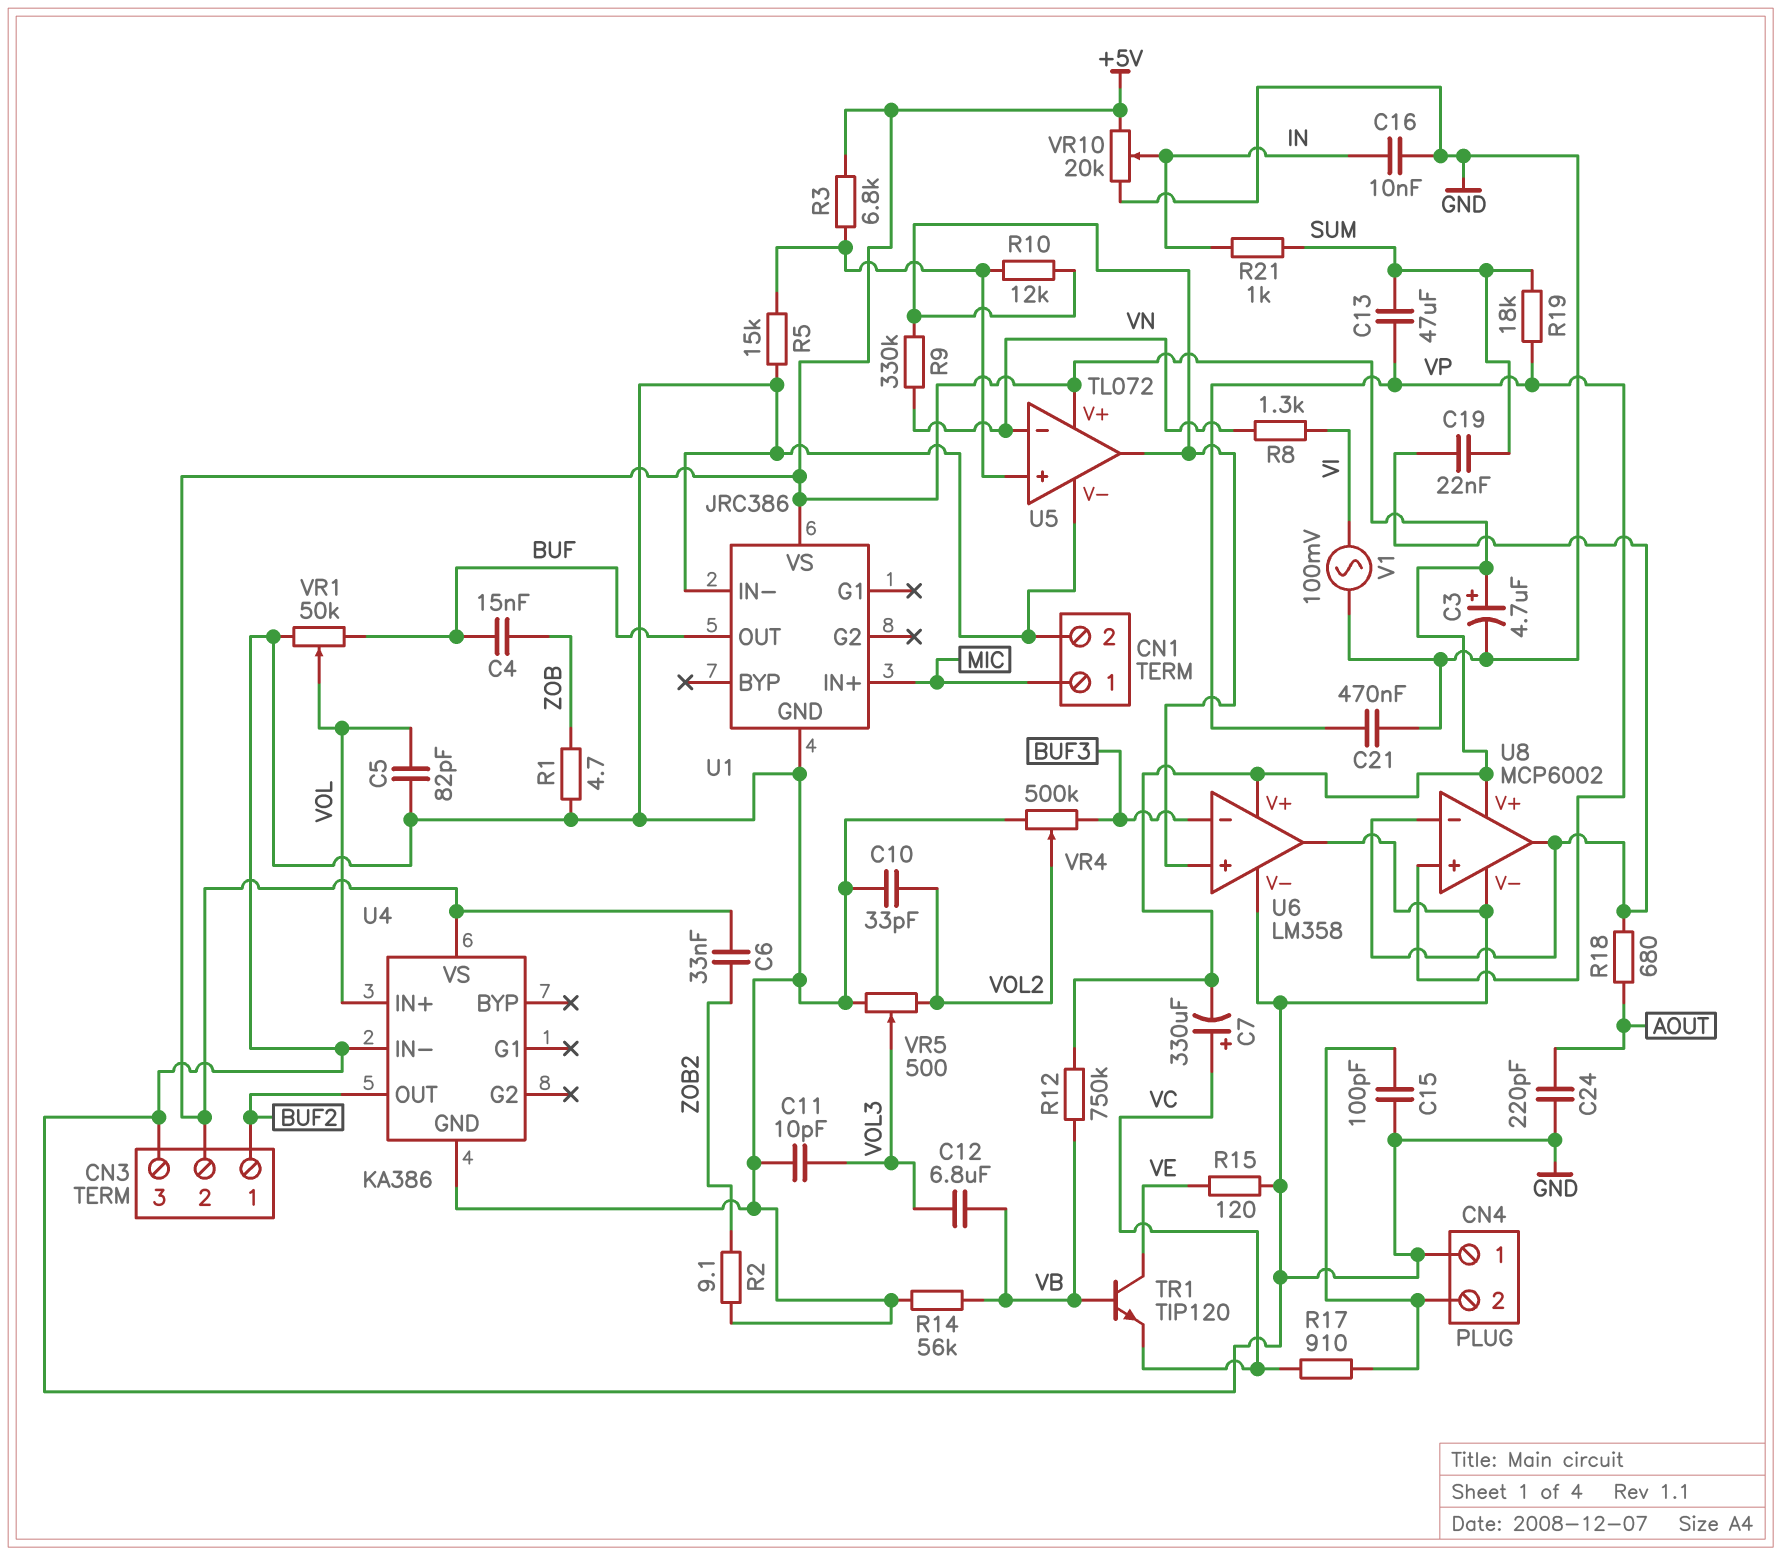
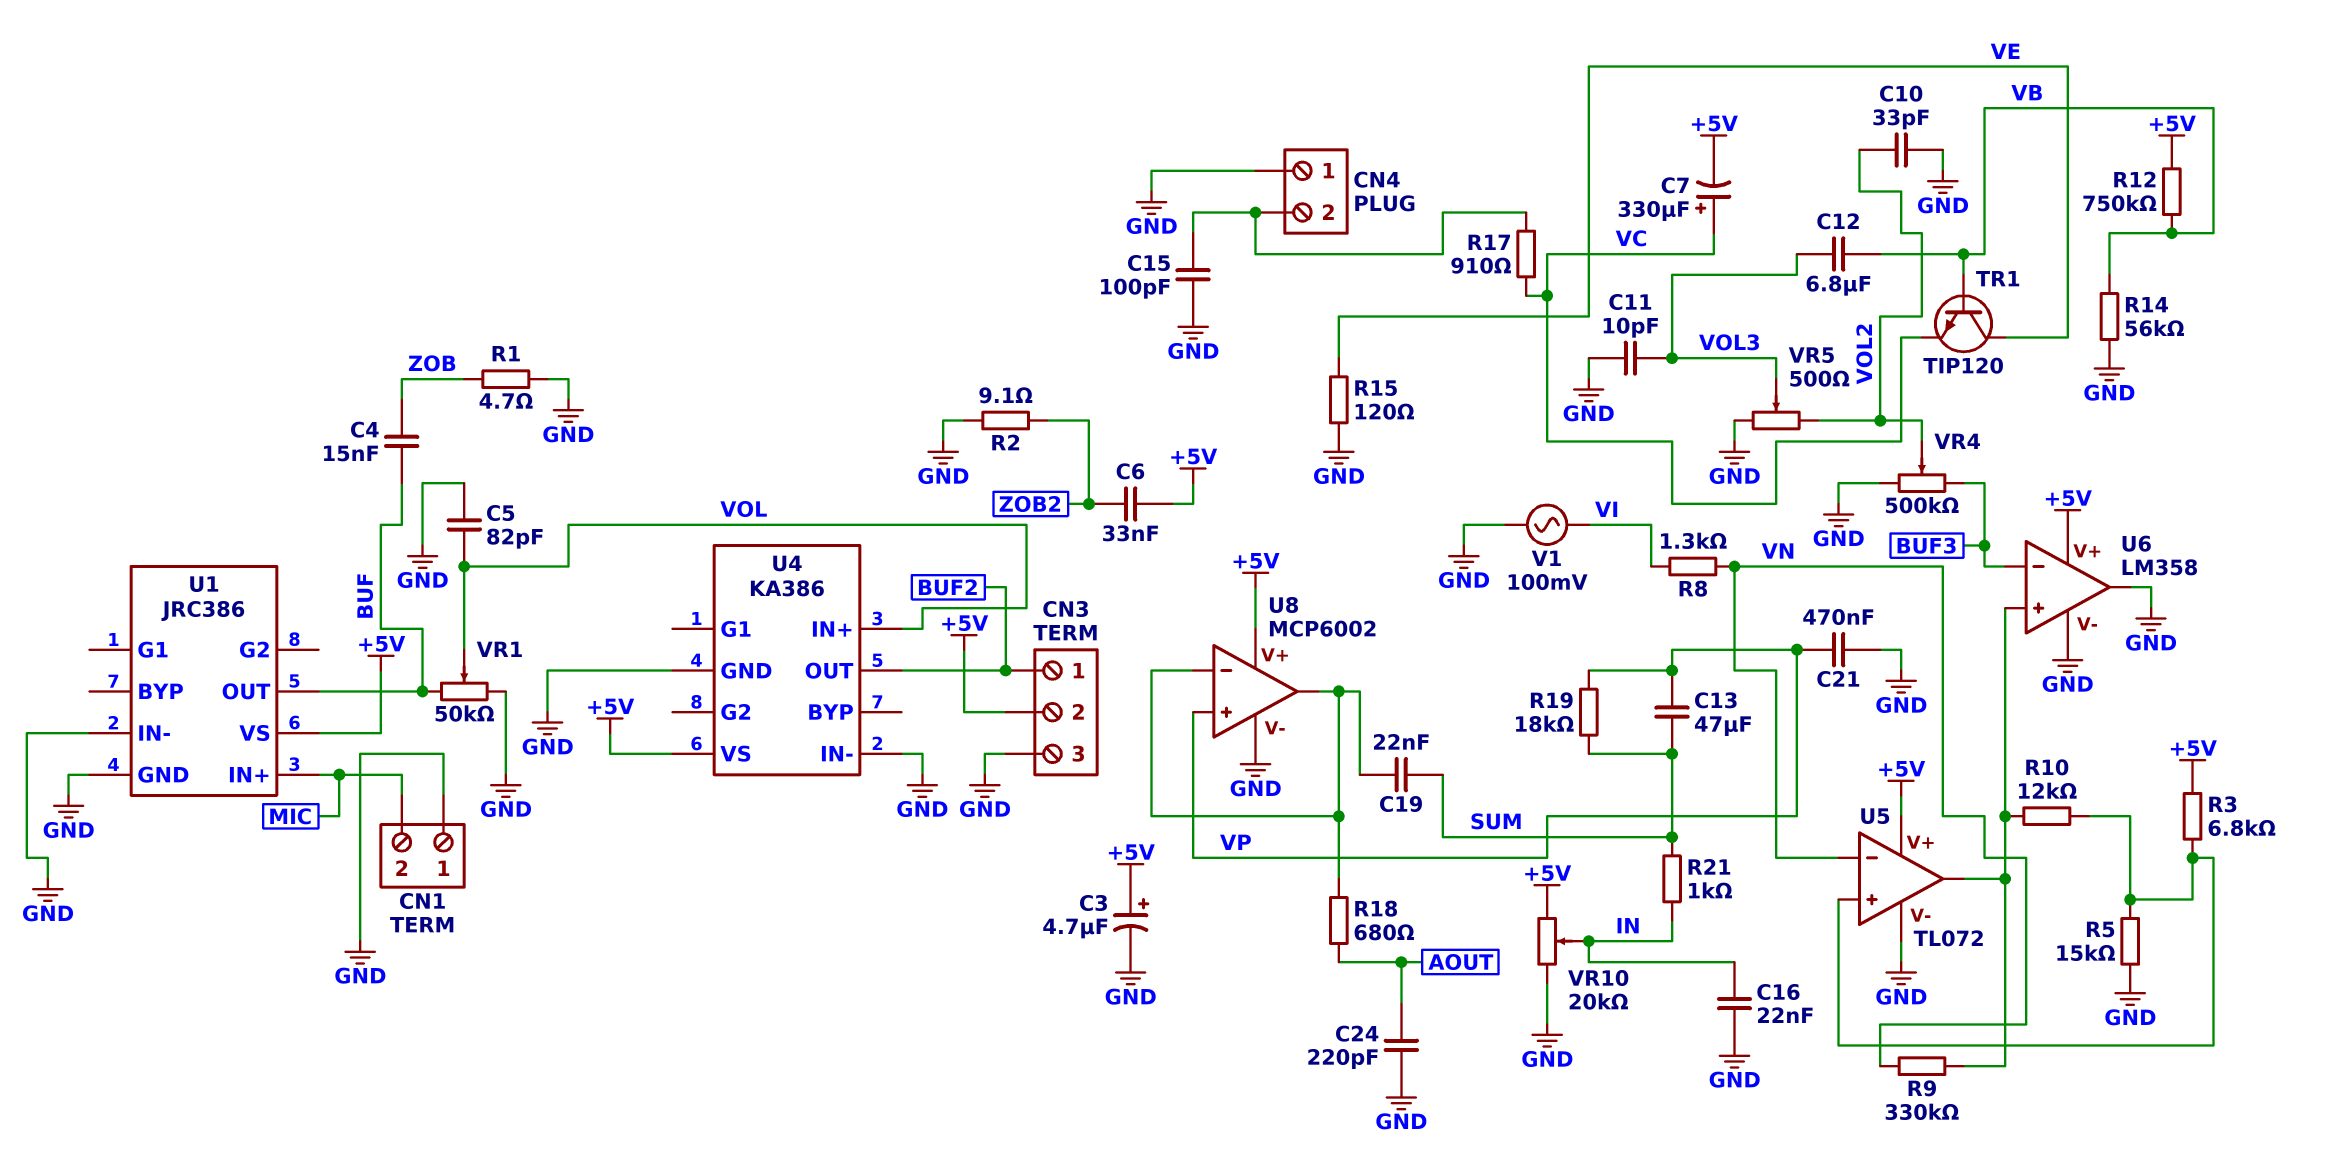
C16: 10nF (GND, IN) -> 22nF (GND, IN)
CN1 pin 1: MIC -> GND
CN1 pin 2: GND -> MIC

